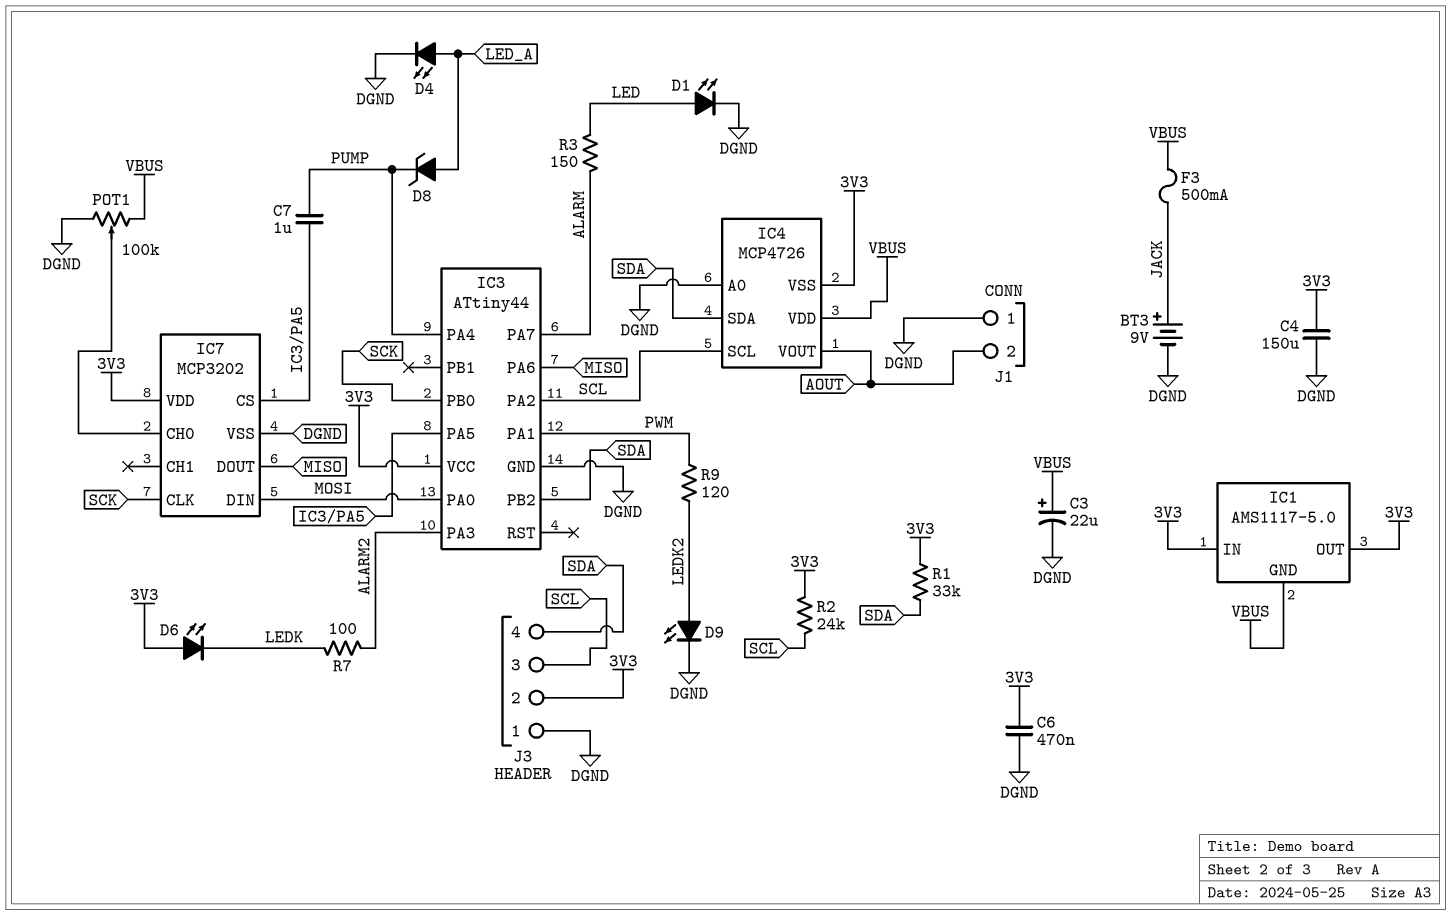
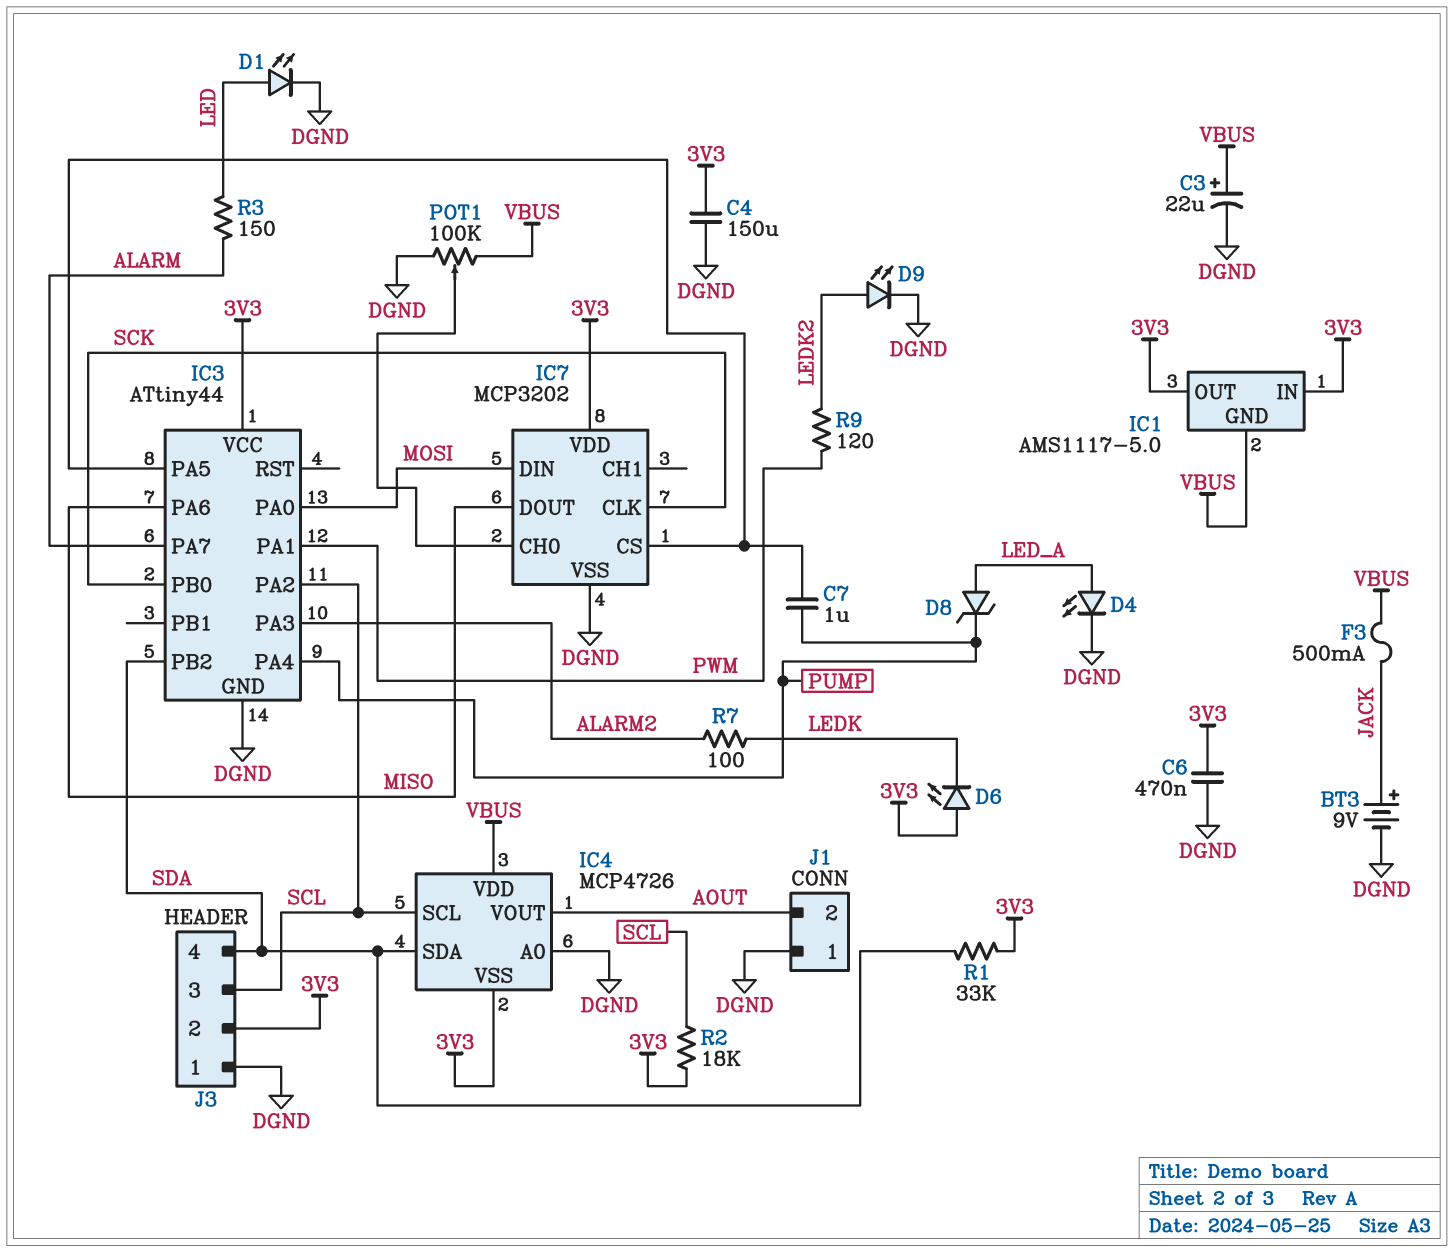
R2: 24k (3V3, SCL) -> 18k (3V3, SCL)

